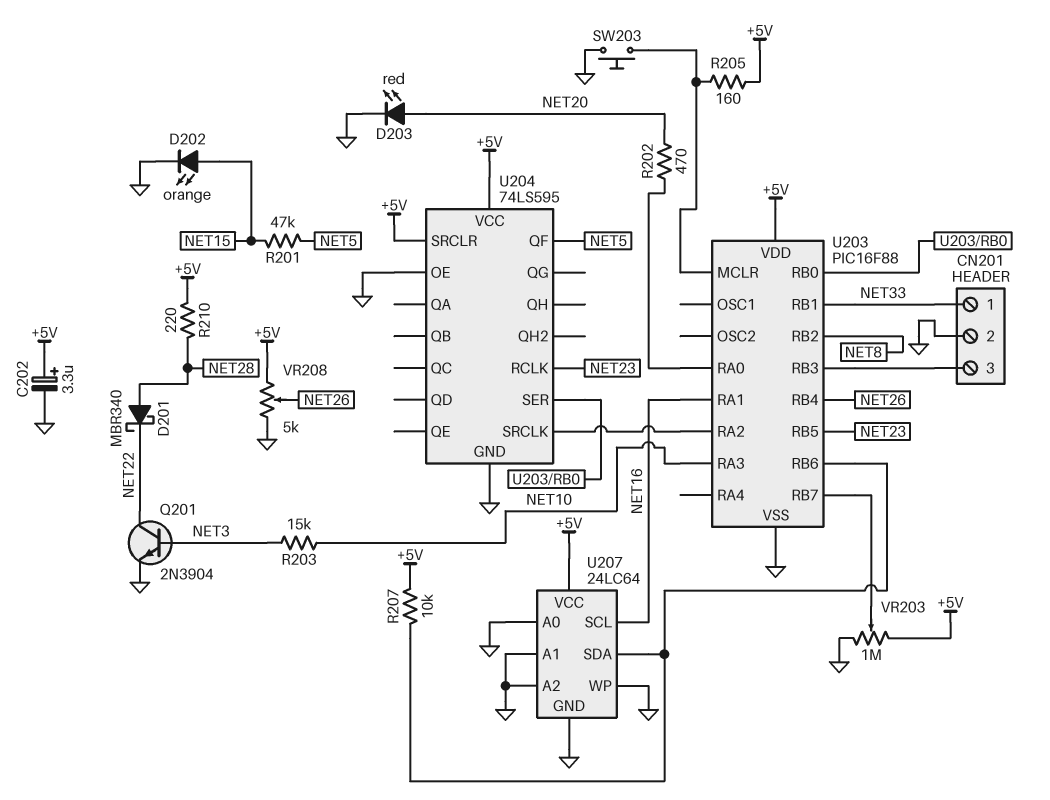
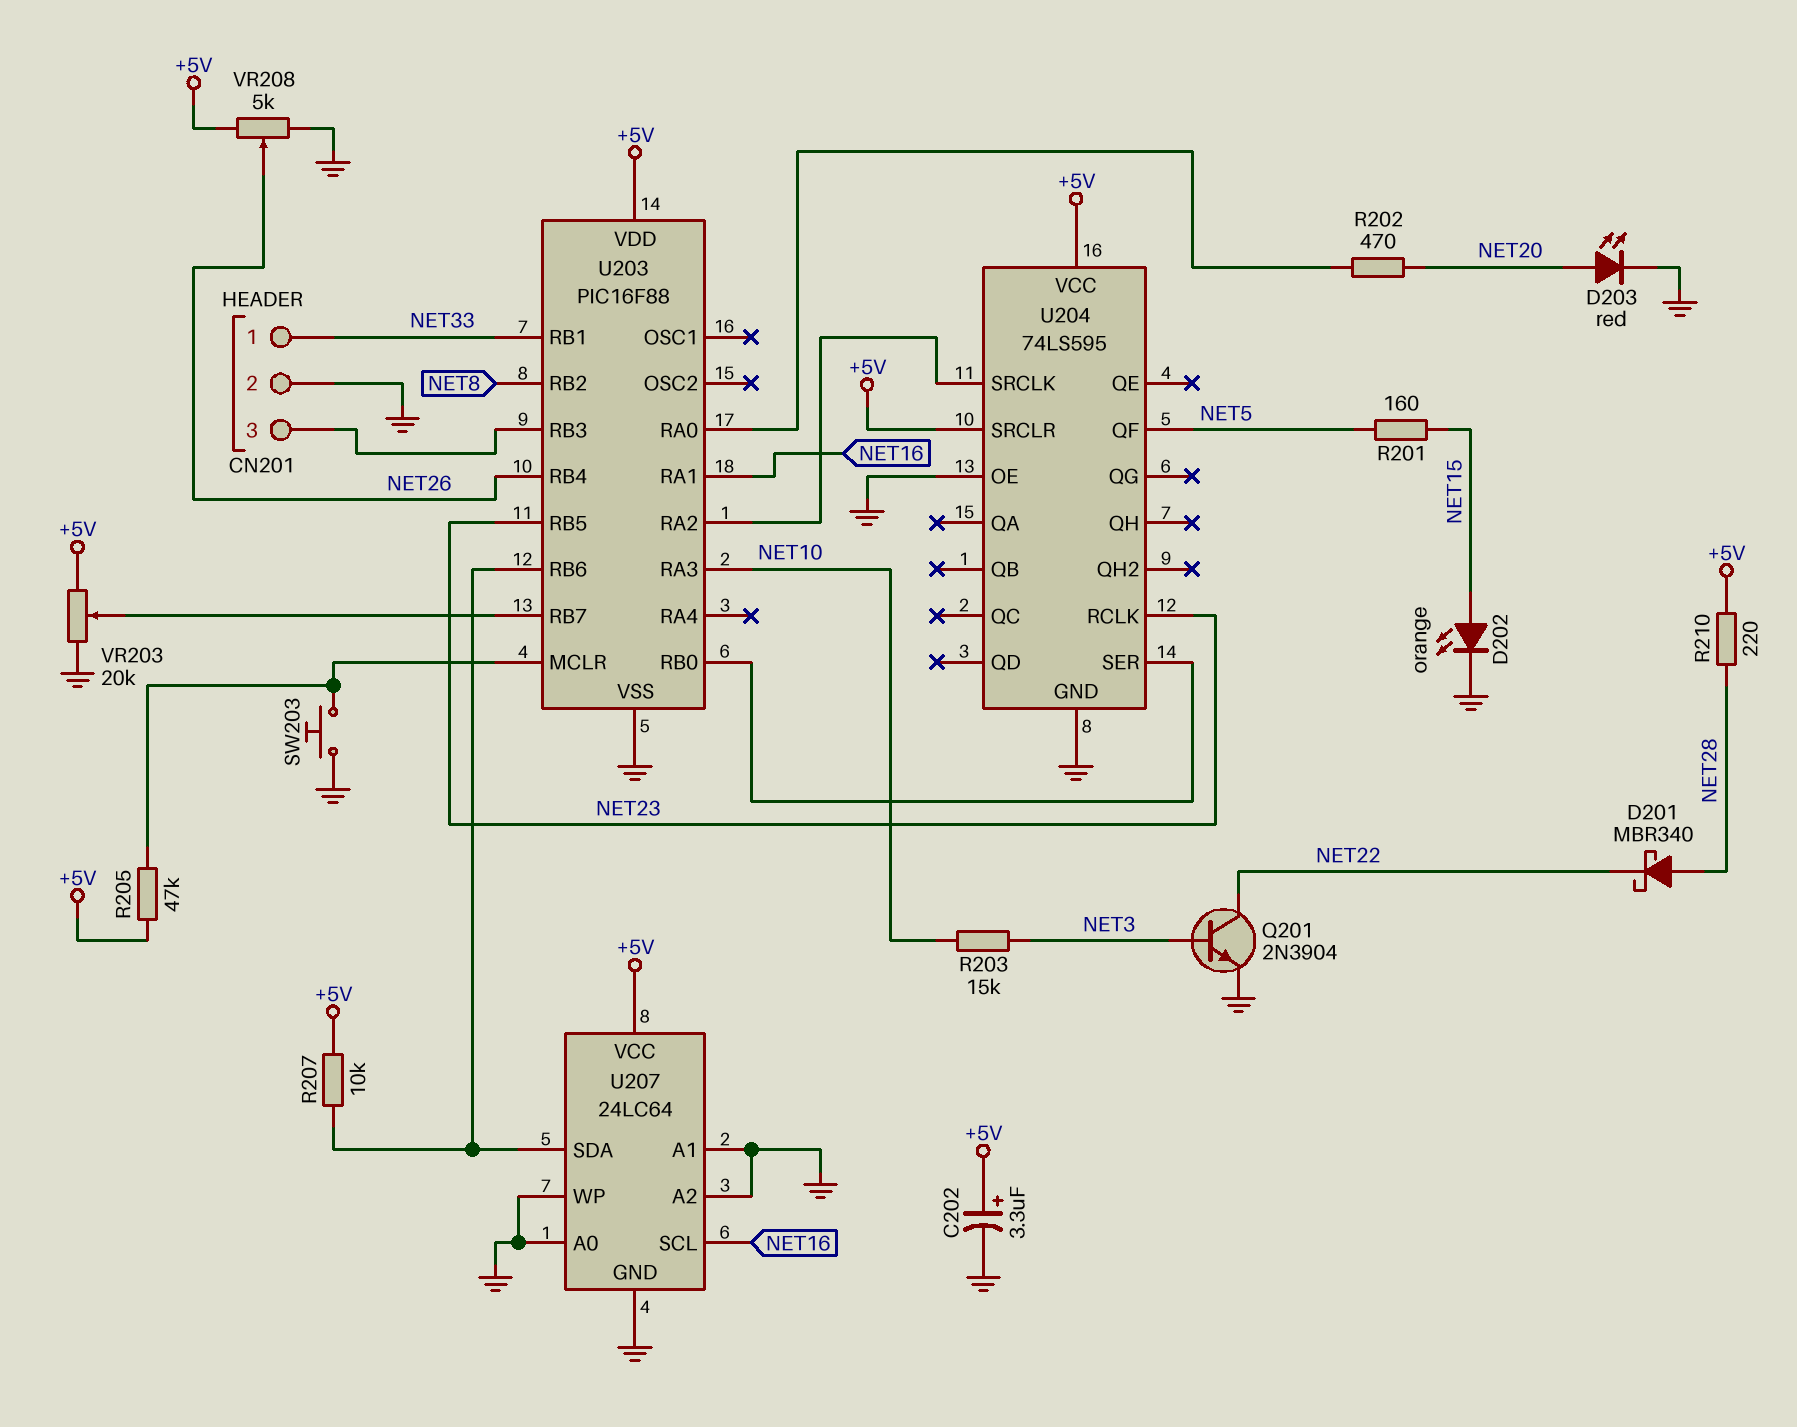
R201: 47k (NET5, NET15) -> 160 (NET5, NET15)
R205: 160 (+5V, U203/MCLR) -> 47k (+5V, U203/MCLR)
VR203: 1M (+5V, GND, wiper U203/RB7) -> 20k (+5V, GND, wiper U203/RB7)

